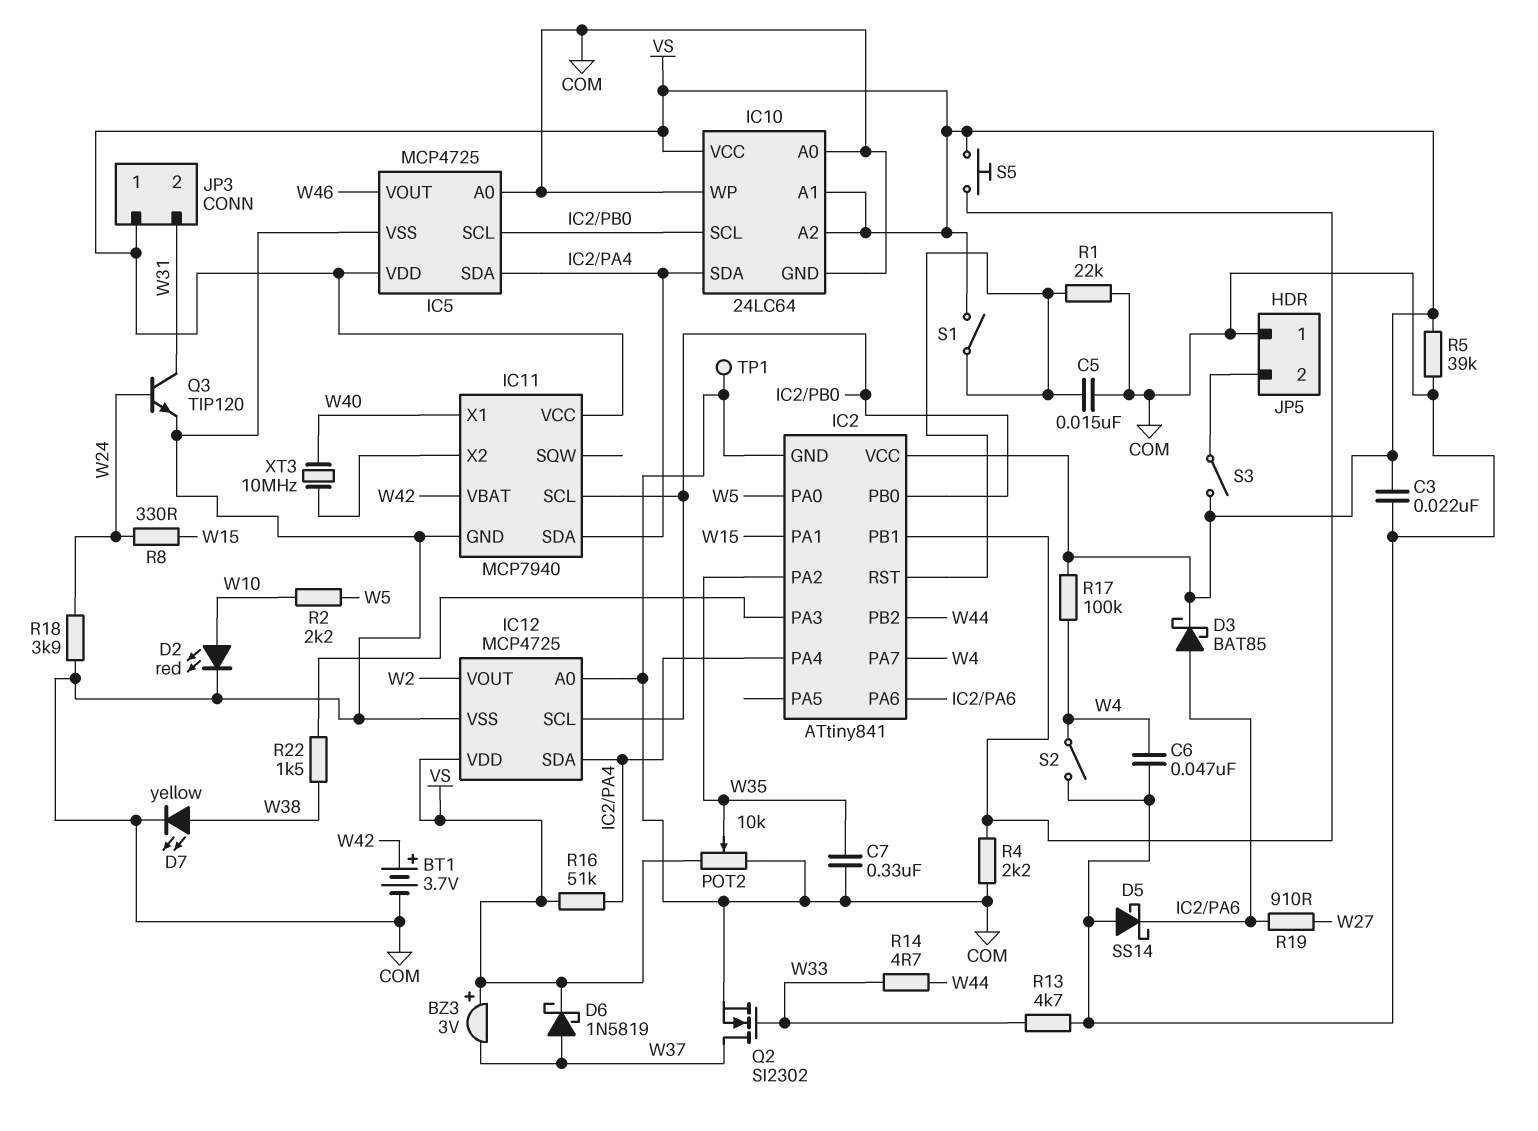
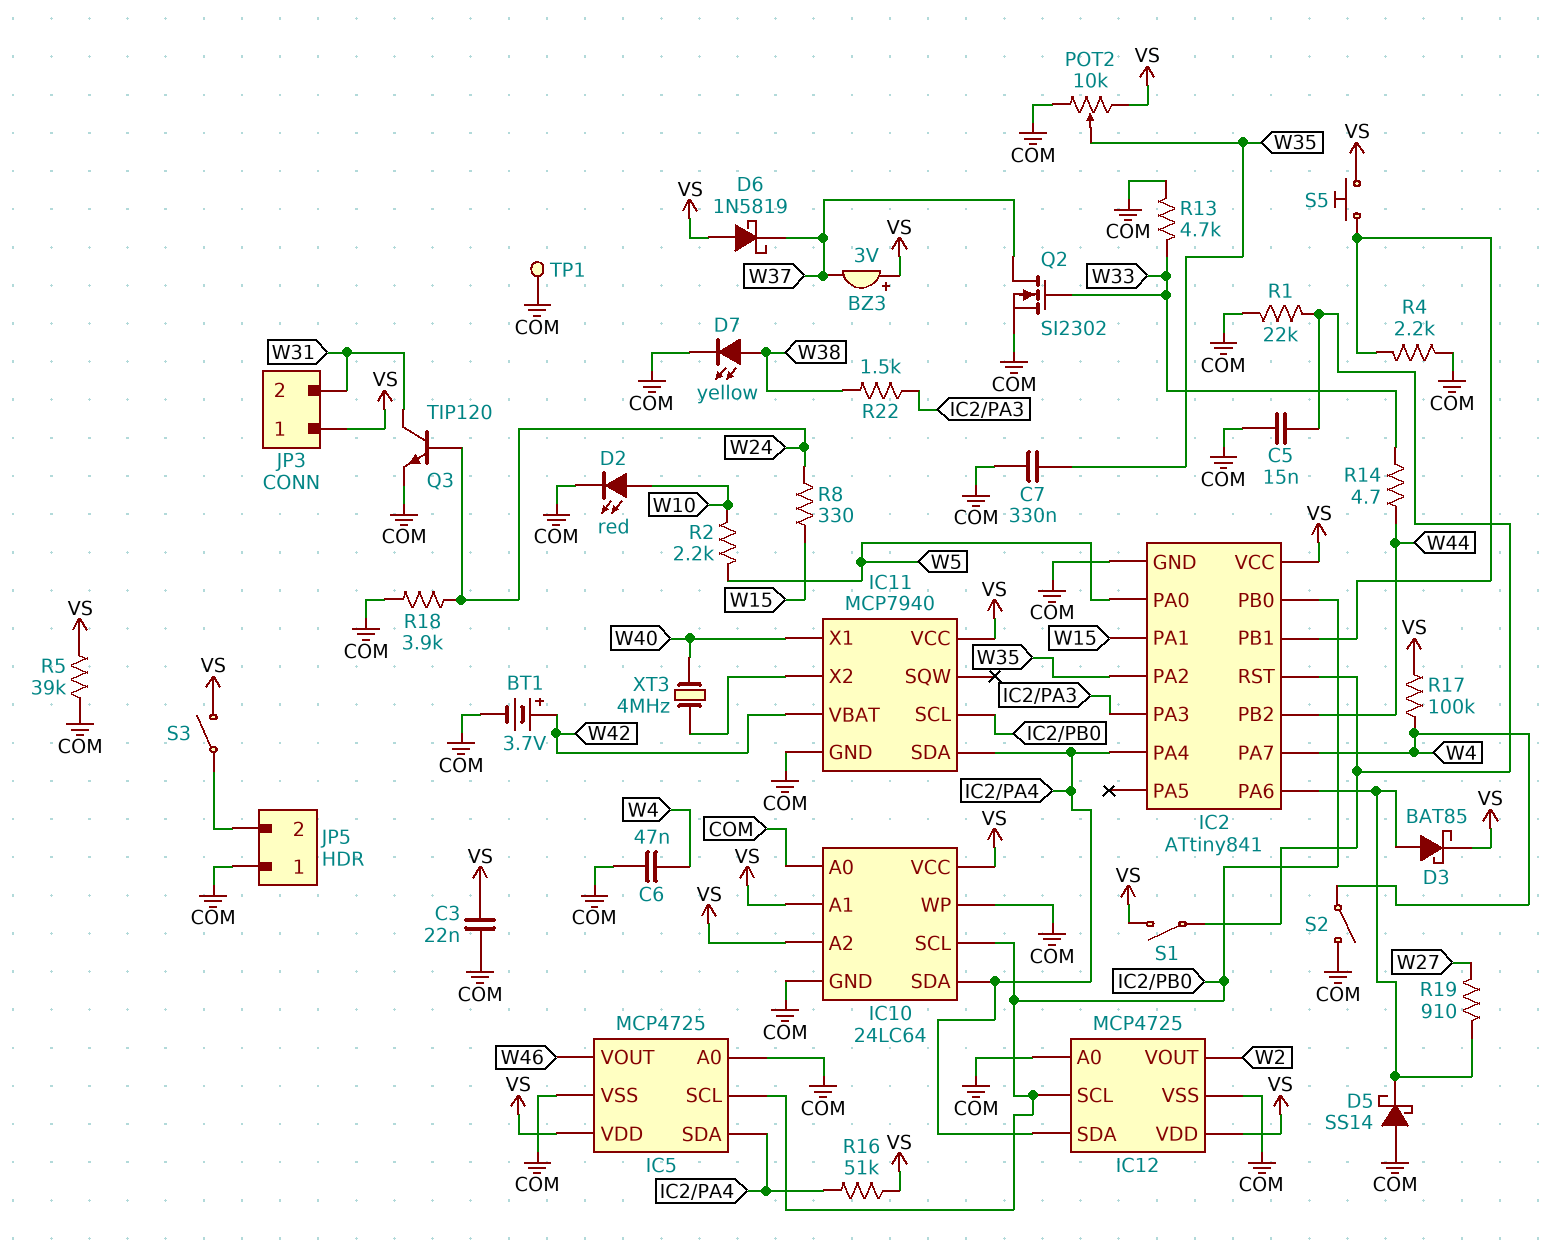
D6: schottky 1N5819 (A W37, K VS) -> schottky 1N5819 (A VS, K W37)
XT3: 10MHz (IC11/X2, W40) -> 4MHz (IC11/X2, W40)

